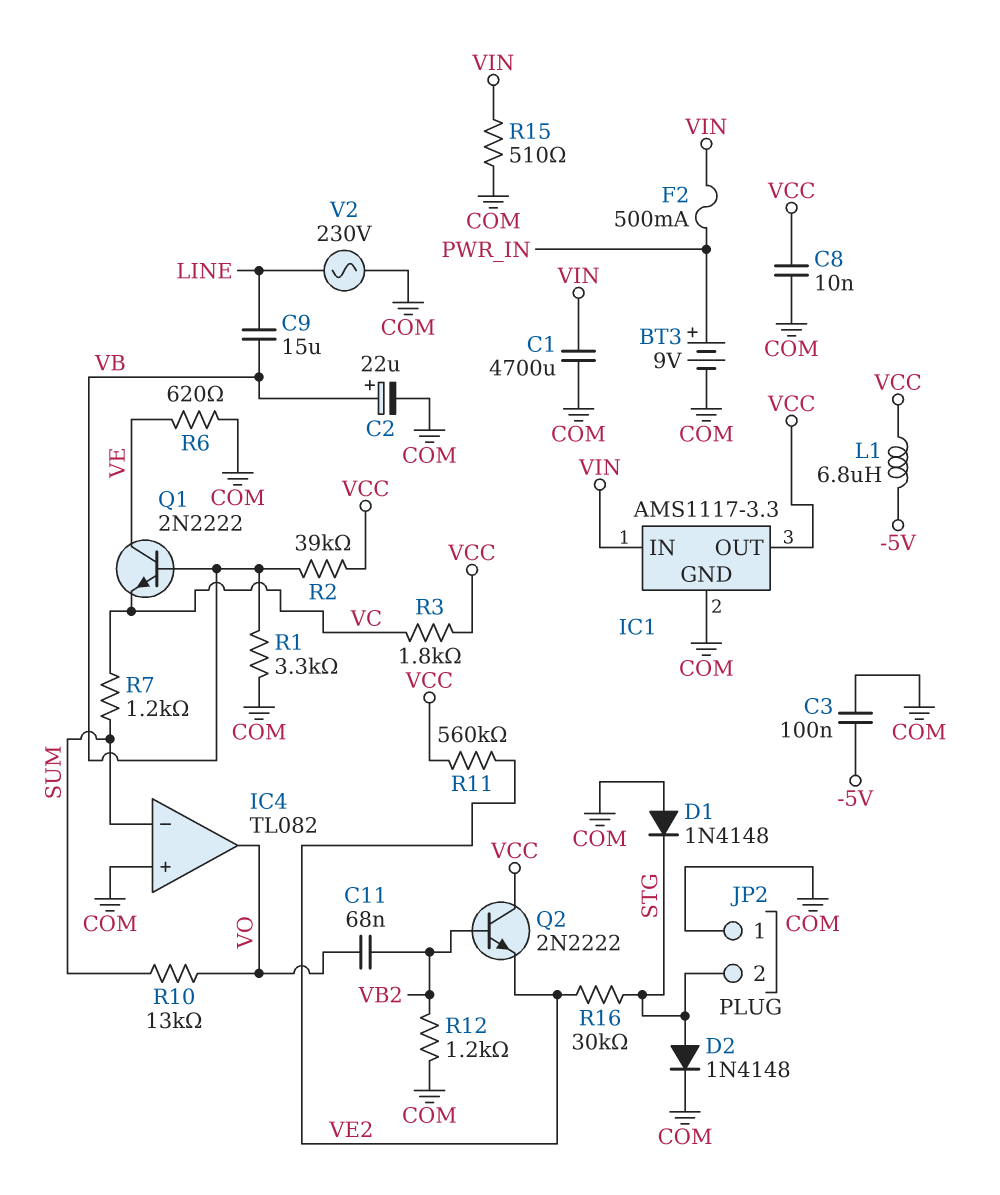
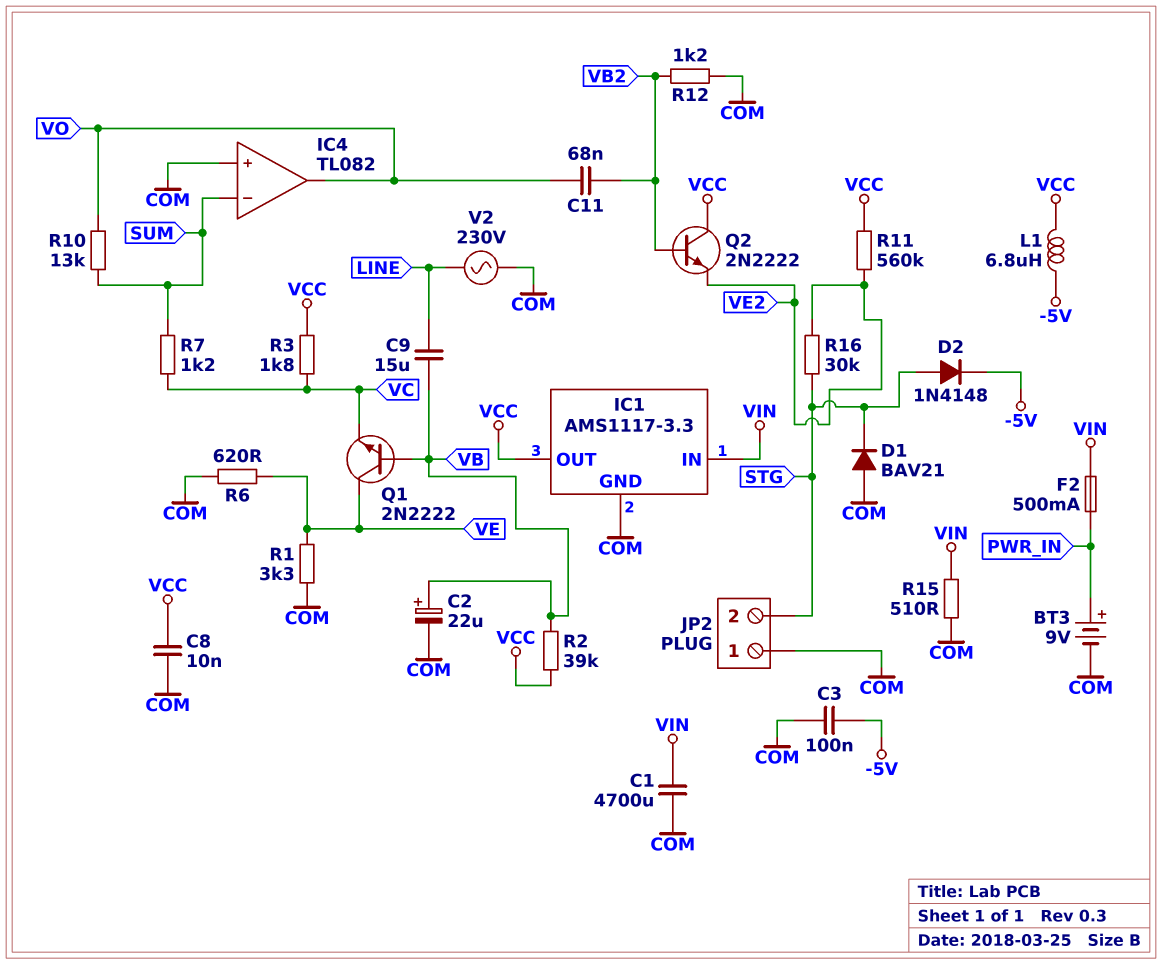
D1: diode 1N4148 (A COM, K STG) -> diode BAV21 (A COM, K STG)
D2: diode 1N4148 (A STG, K COM) -> diode 1N4148 (A STG, K -5V)
R1: 3.3k (COM, VB) -> 3.3k (COM, VE)

